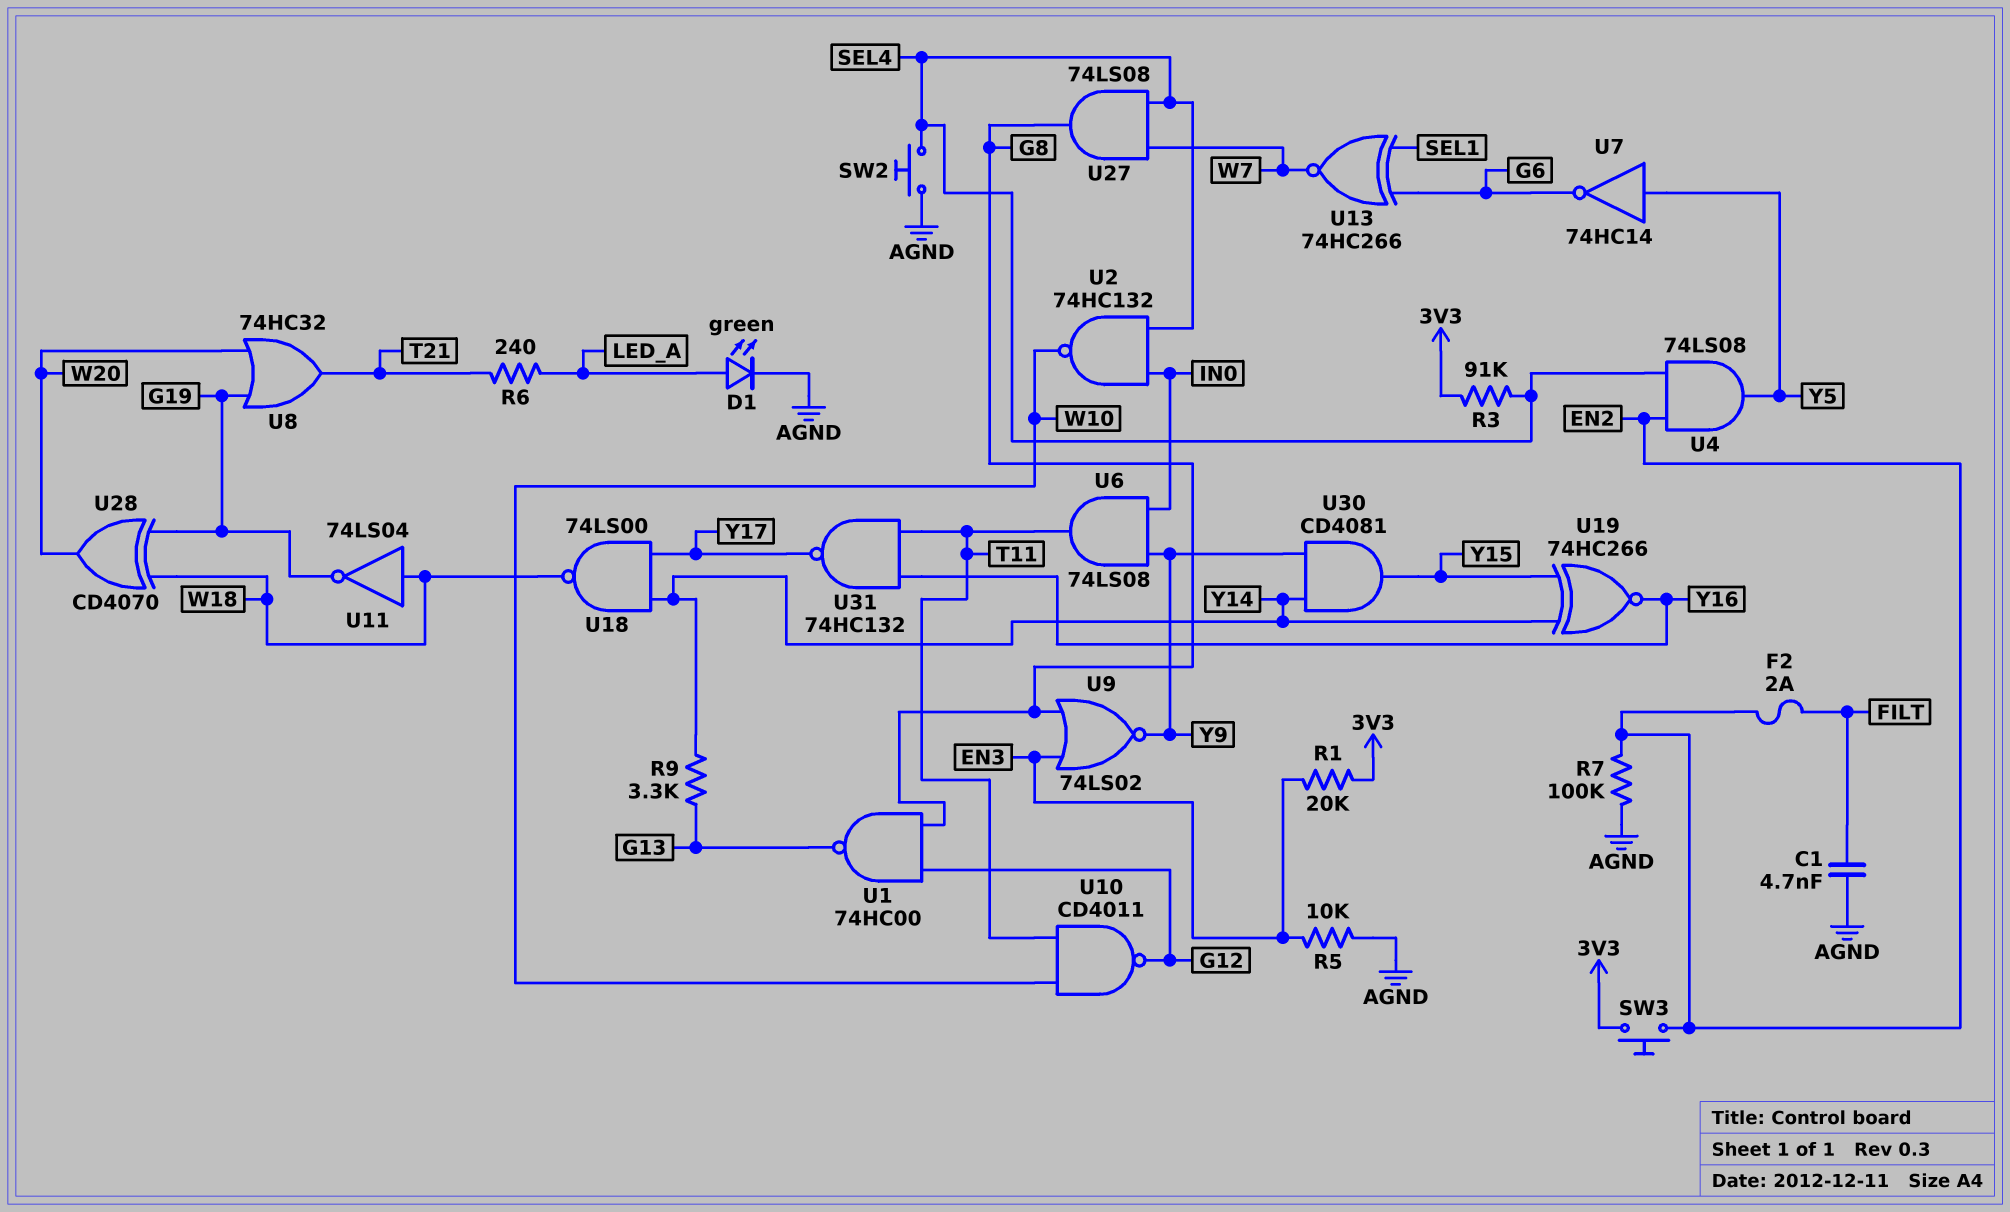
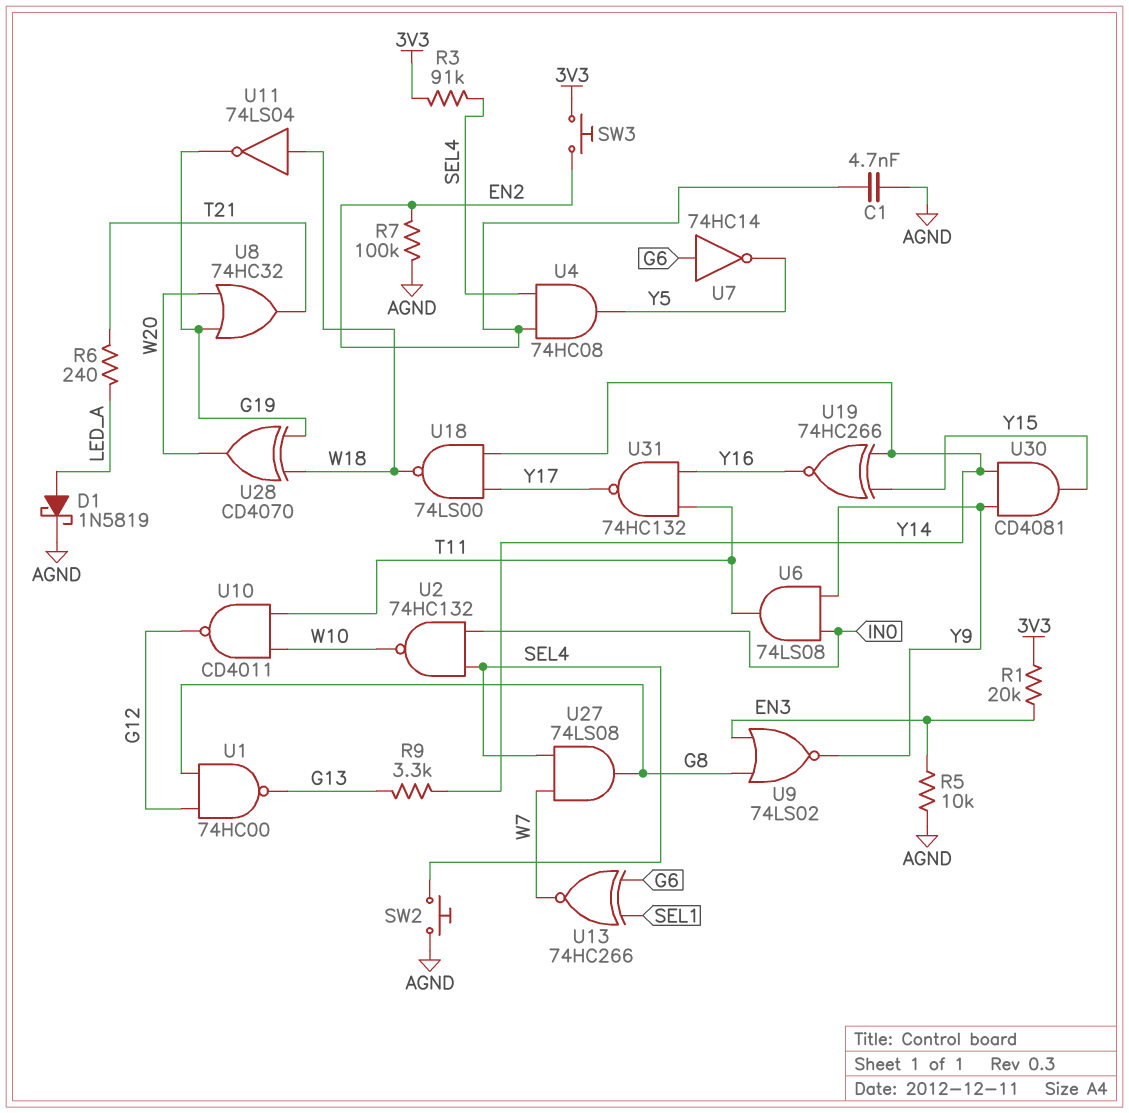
C1: 4.7nF (AGND, FILT) -> 4.7nF (AGND, EN2)
D1: LED green (A LED_A, K AGND) -> schottky 1N5819 (A LED_A, K AGND)
F2: 2A (EN2, FILT) -> none
U4: AND 74LS08 (in EN2, in SEL4, out Y5) -> AND 74HC08 (in EN2, in SEL4, out Y5)
U7: NOT 74HC14 (in Y5, out G6) -> NOT 74HC14 (in G6, out Y5)

